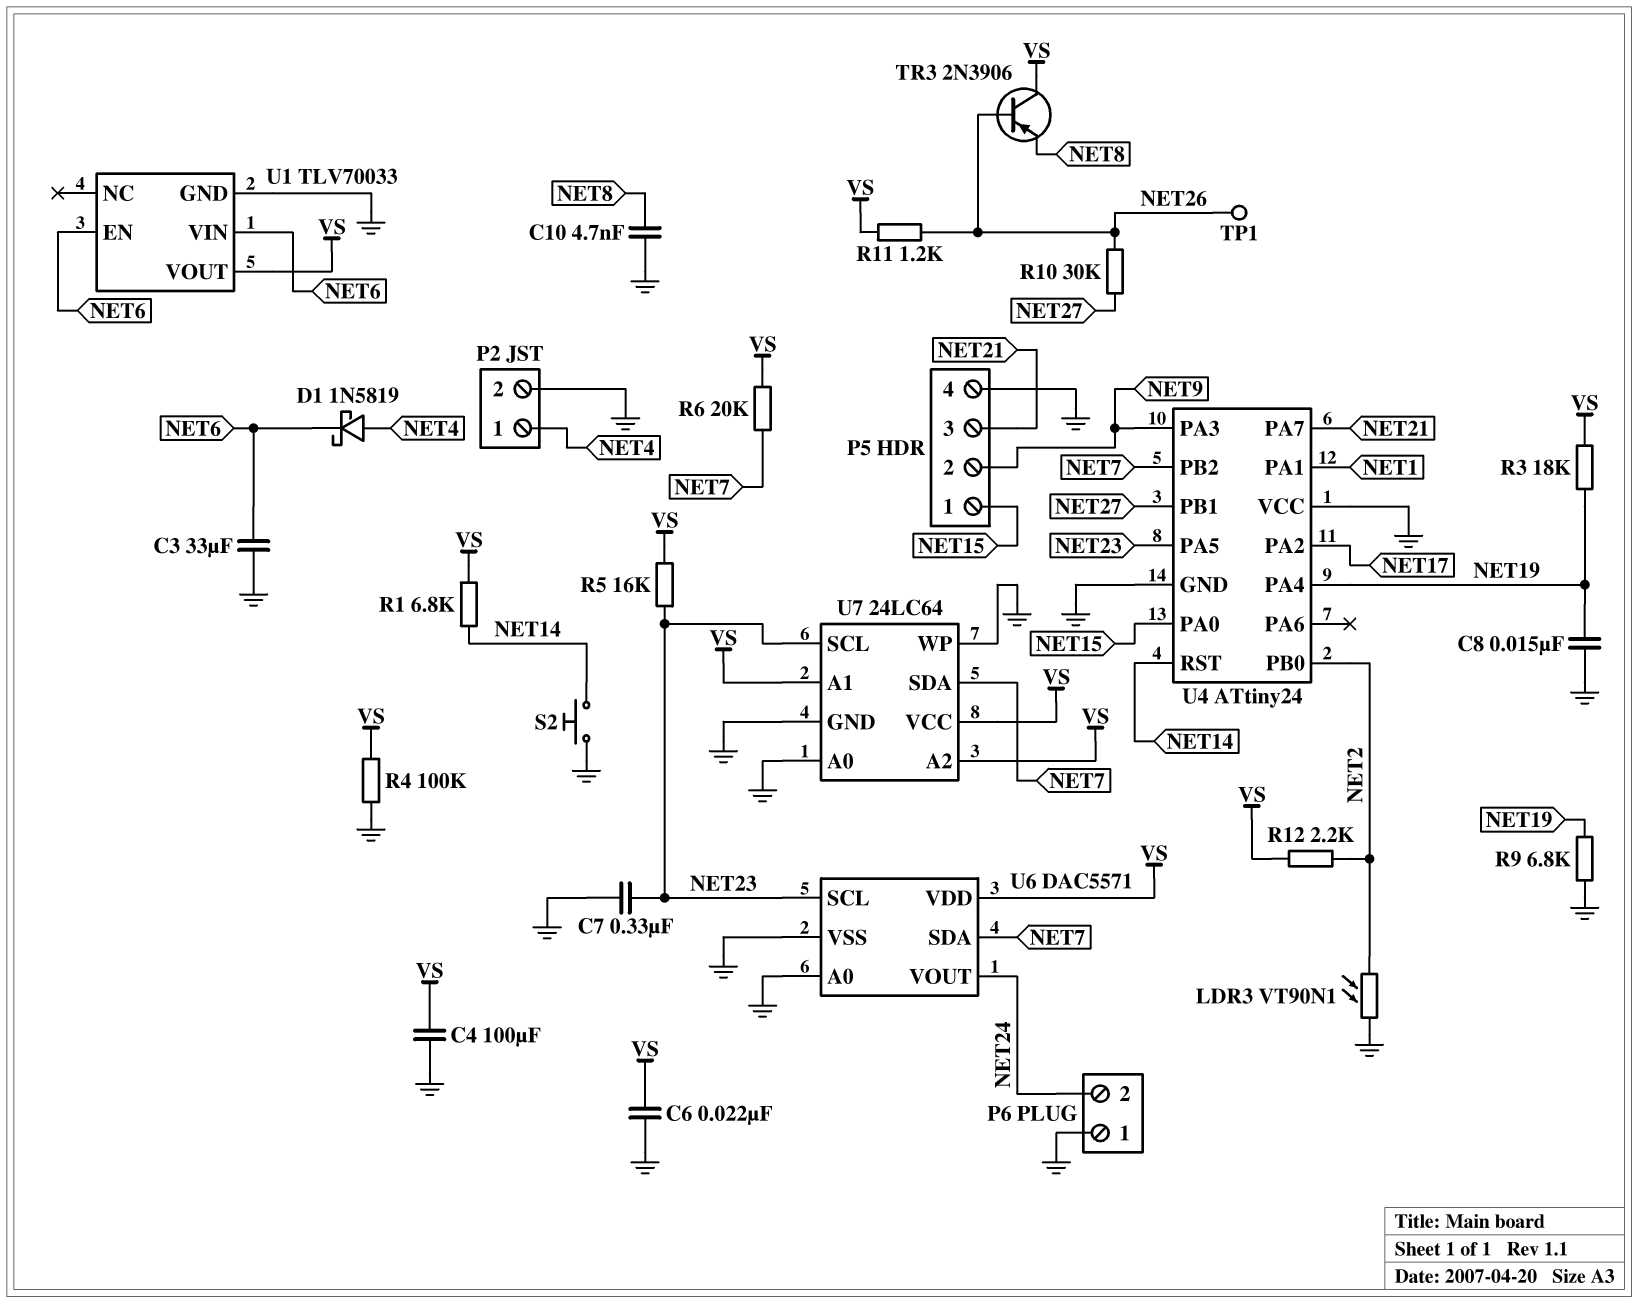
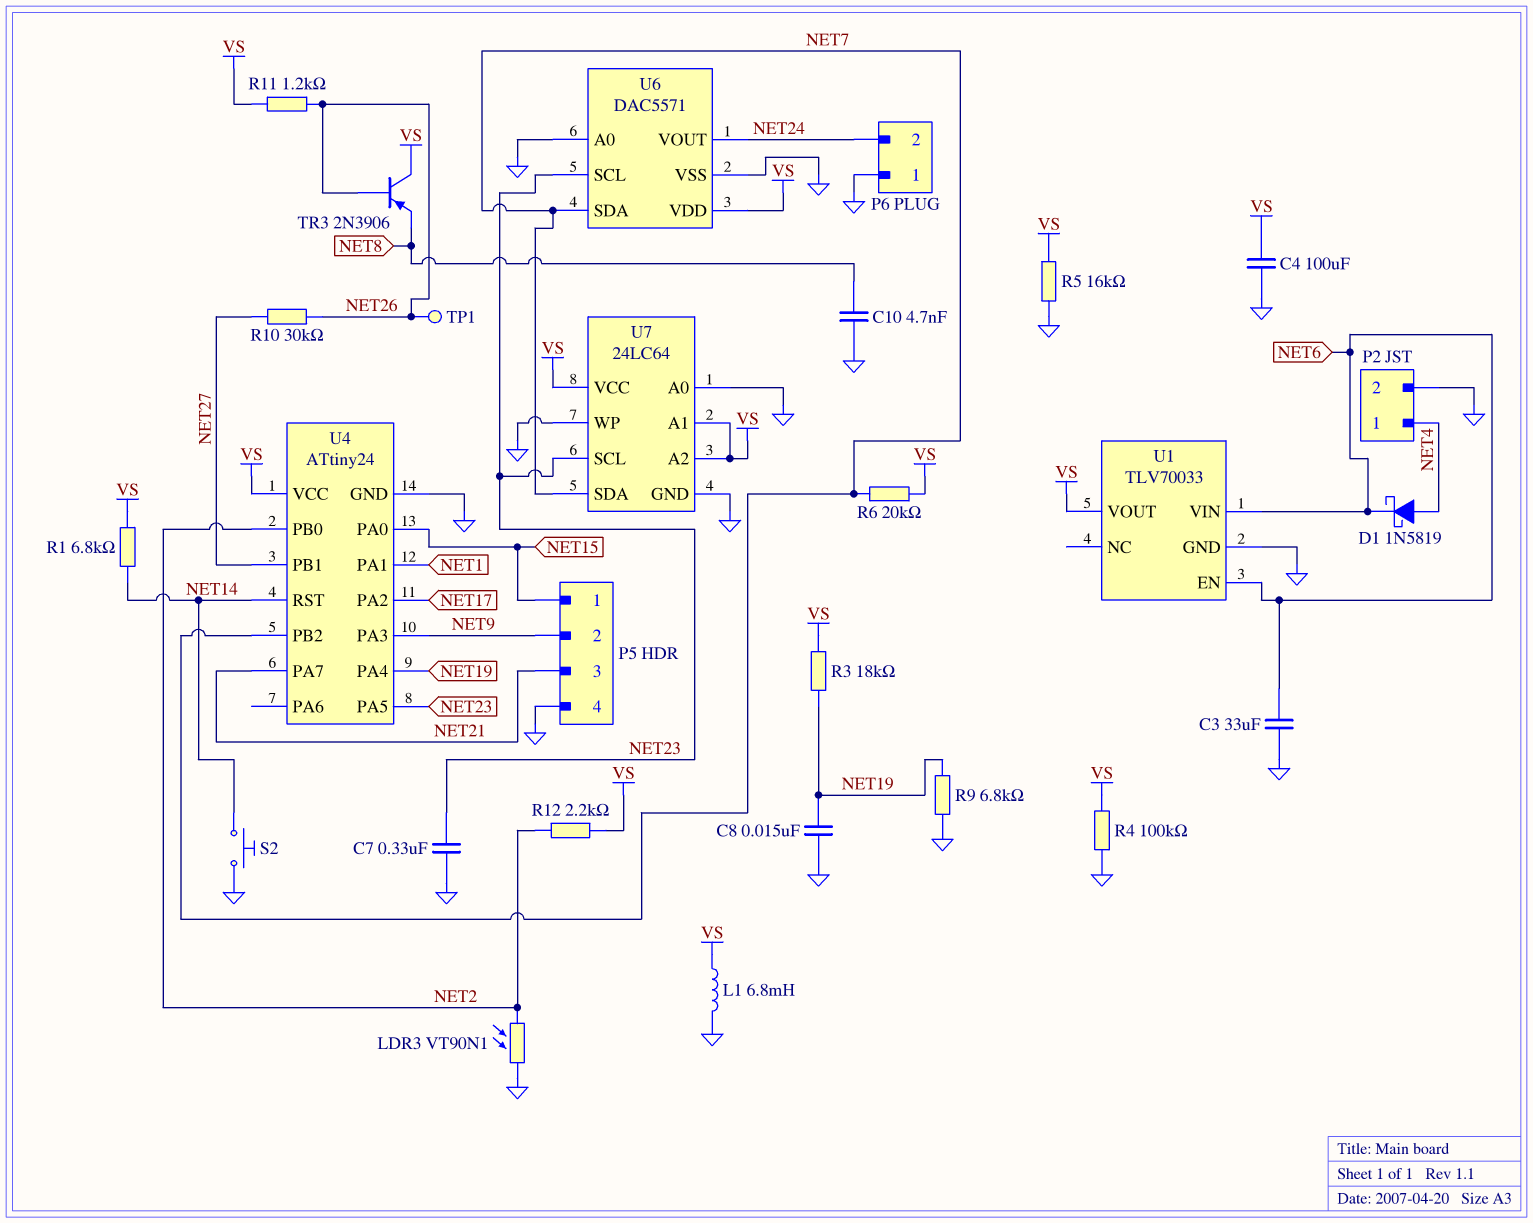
C6: 22nF (GND, VS) -> none
L1: none -> 6.8mH (GND, VS)
R5: 16k (NET23, VS) -> 16k (GND, VS)
U4 pin VCC: GND -> VS

